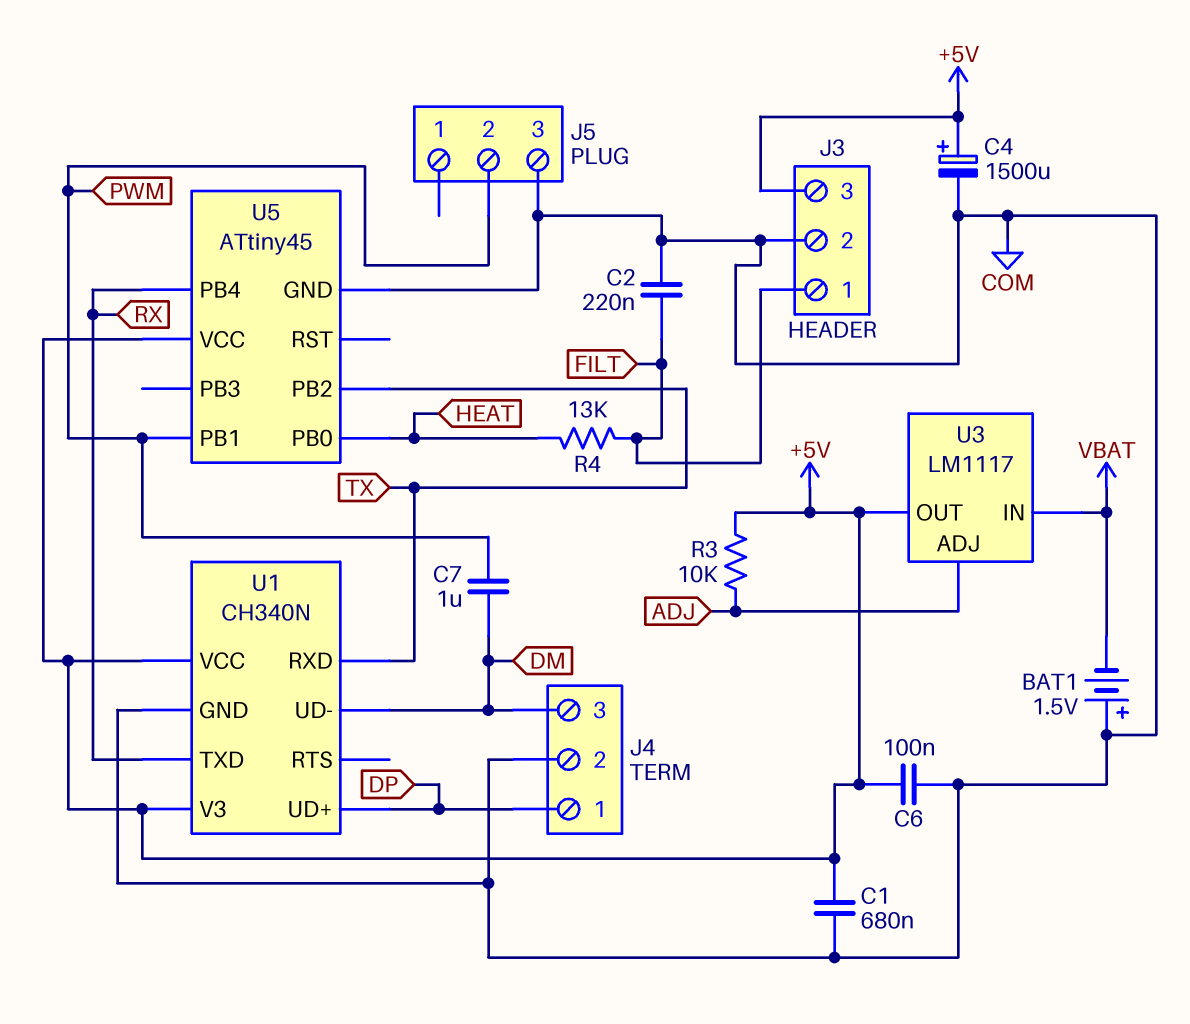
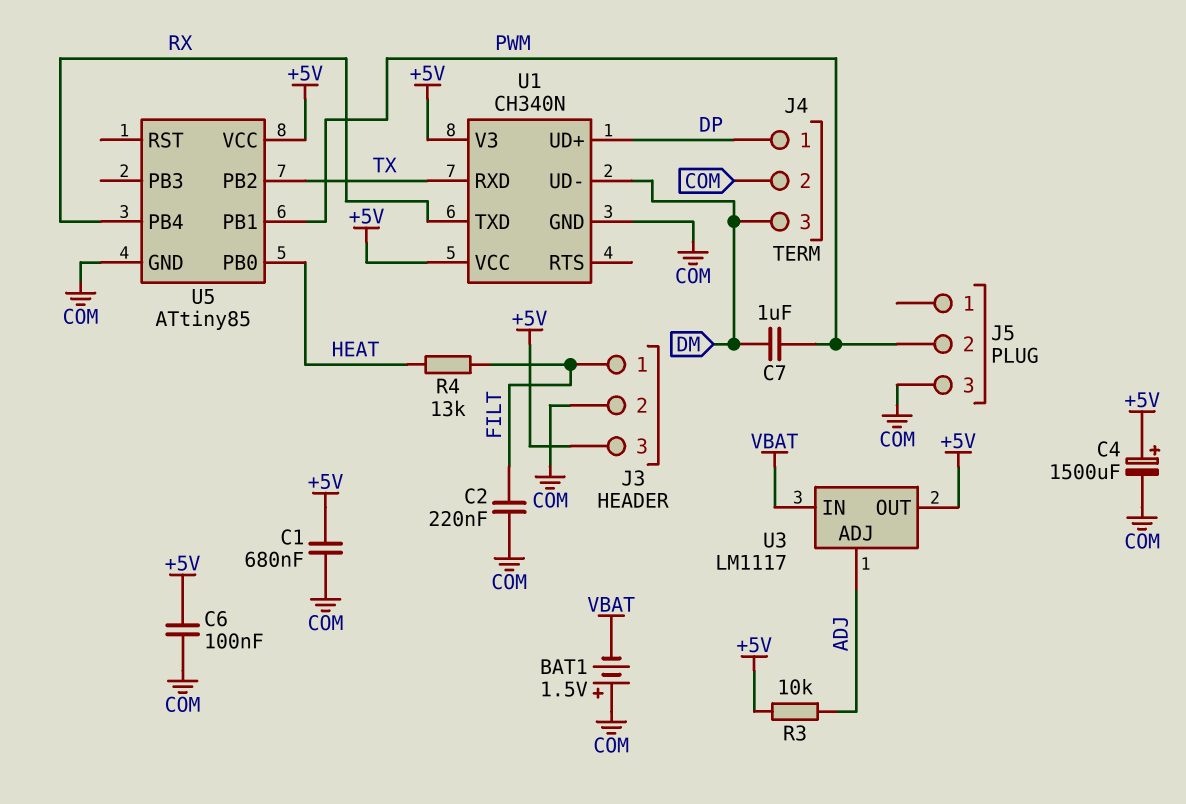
U5: ATtiny45 -> ATtiny85

